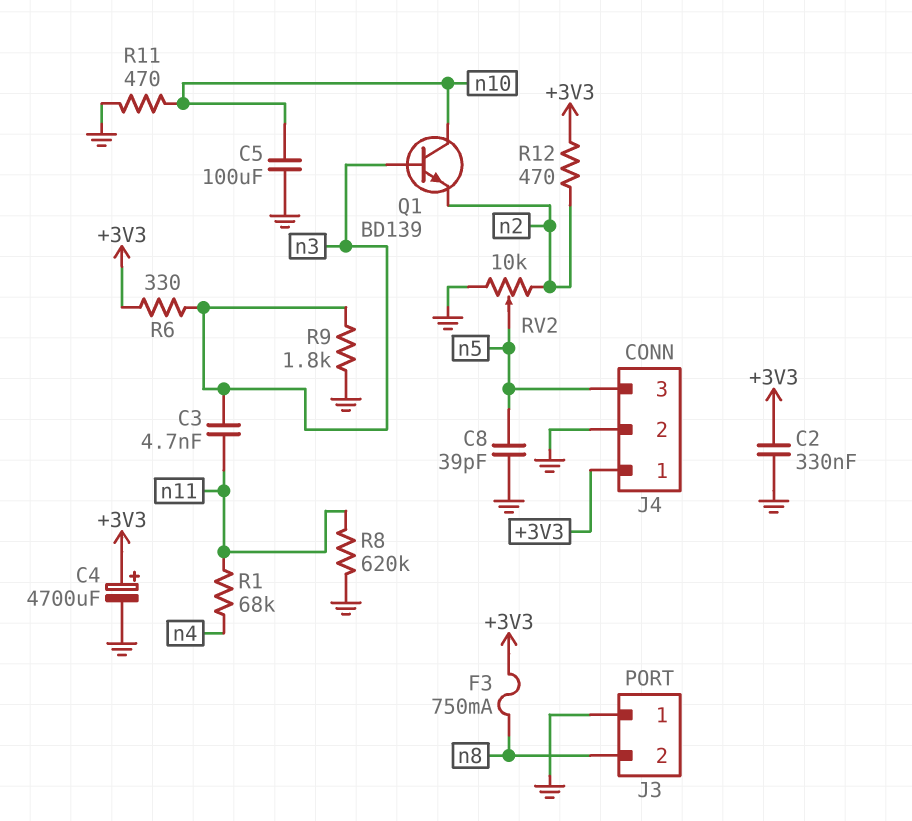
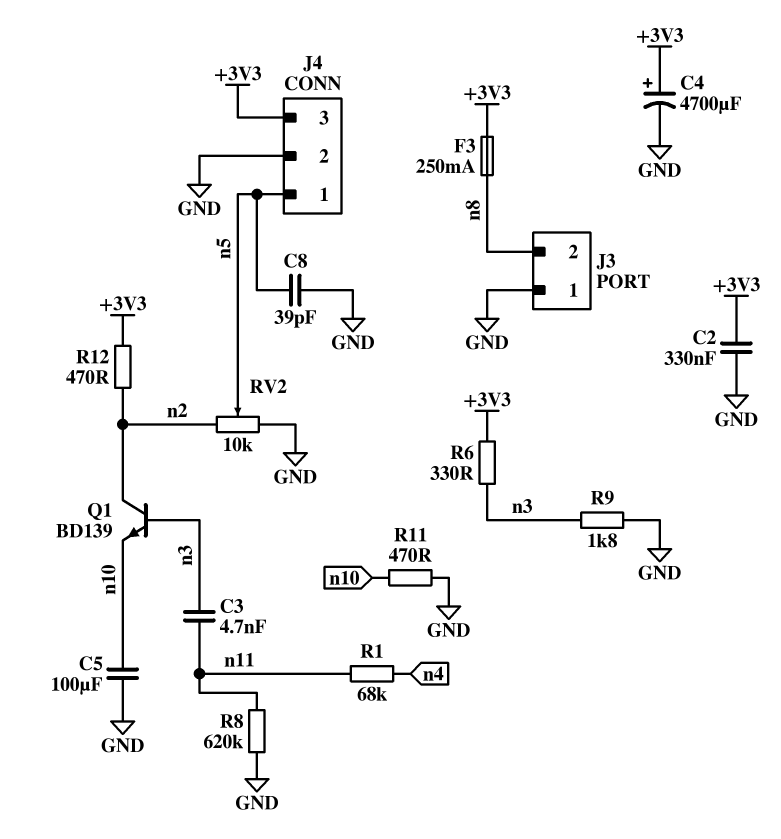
F3: 750mA (+3V3, n8) -> 250mA (+3V3, n8)
J4 pin 1: +3V3 -> n5
J4 pin 3: n5 -> +3V3
Q1: NPN BD139 (B n3, C n10, E n2) -> NPN BD139 (B n3, C n2, E n10)

